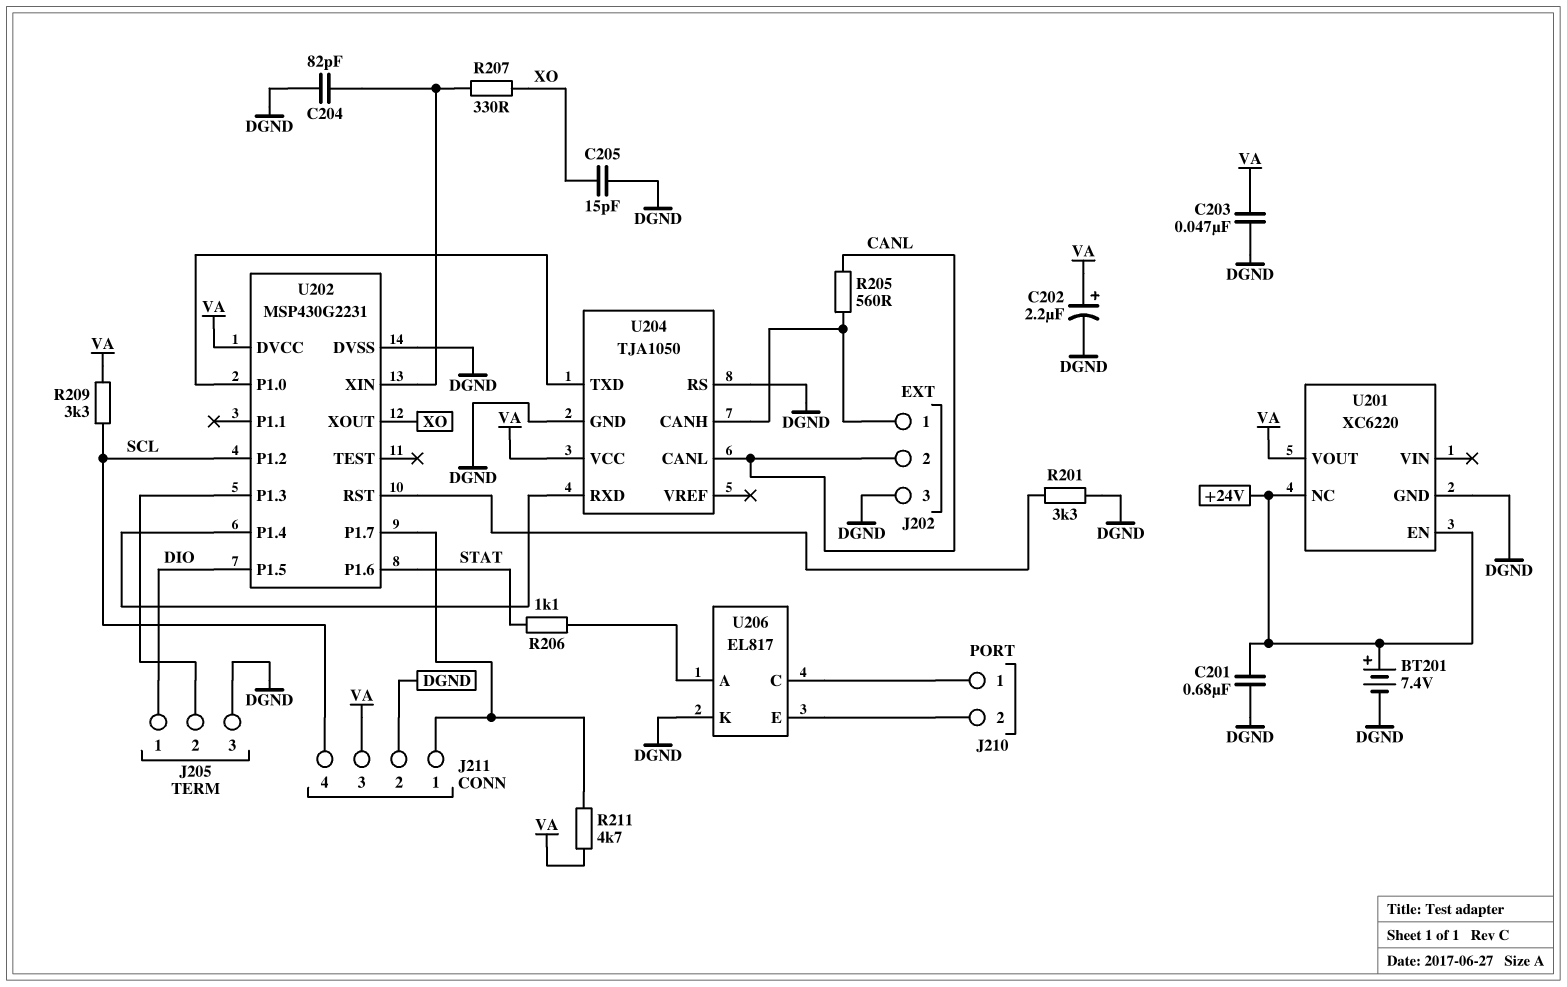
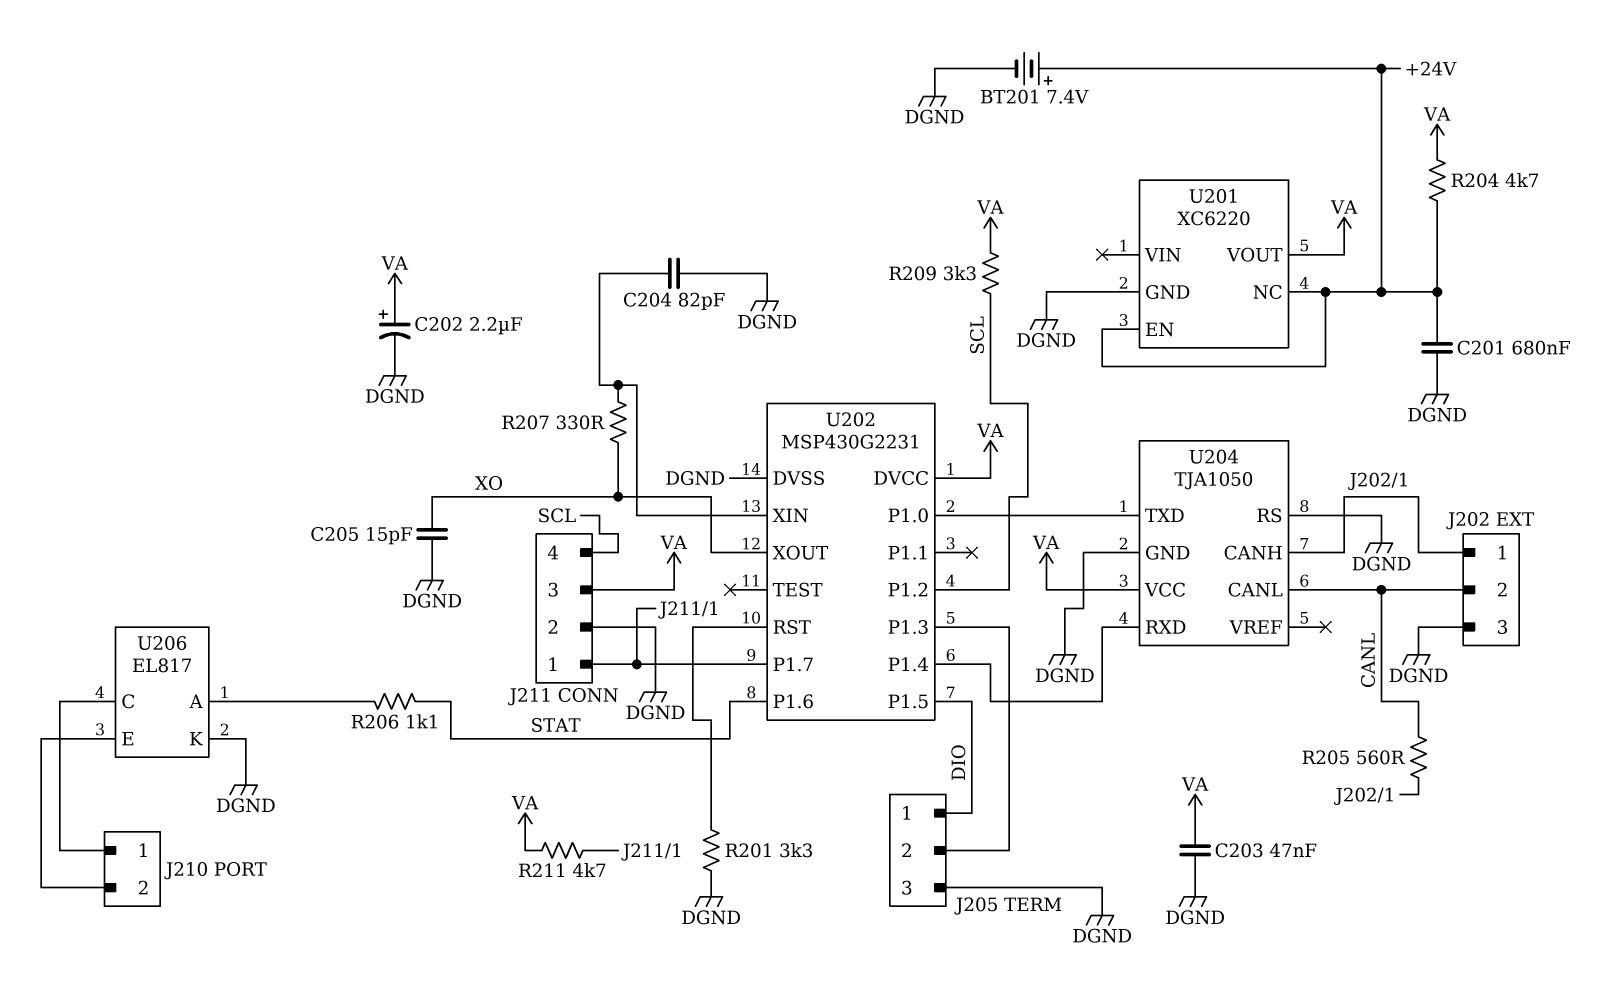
R204: none -> 4.7k (+24V, VA)

